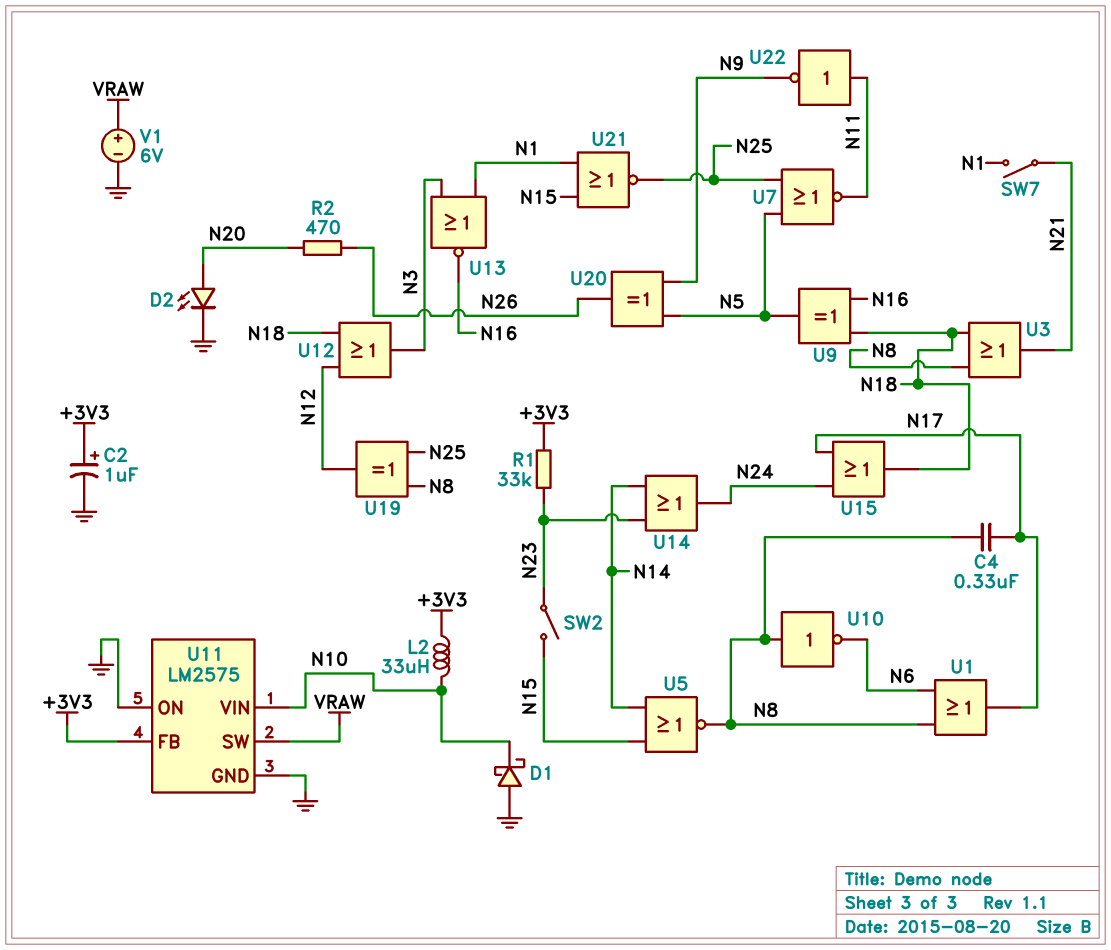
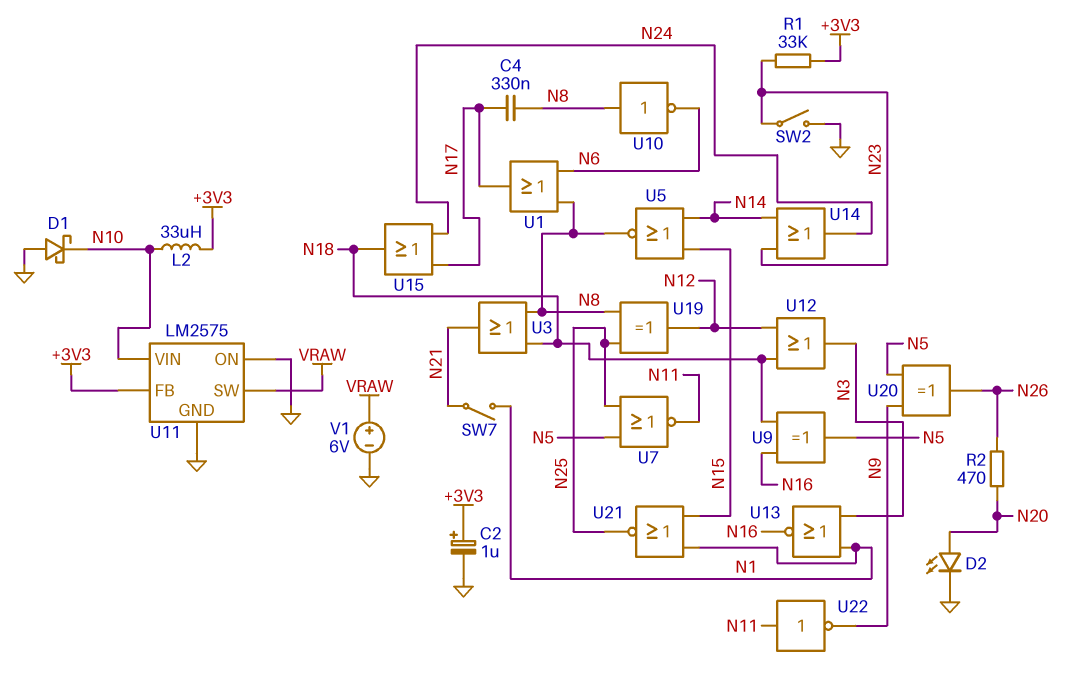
SW2: switch (N15, N23) -> switch (GND, N23)

